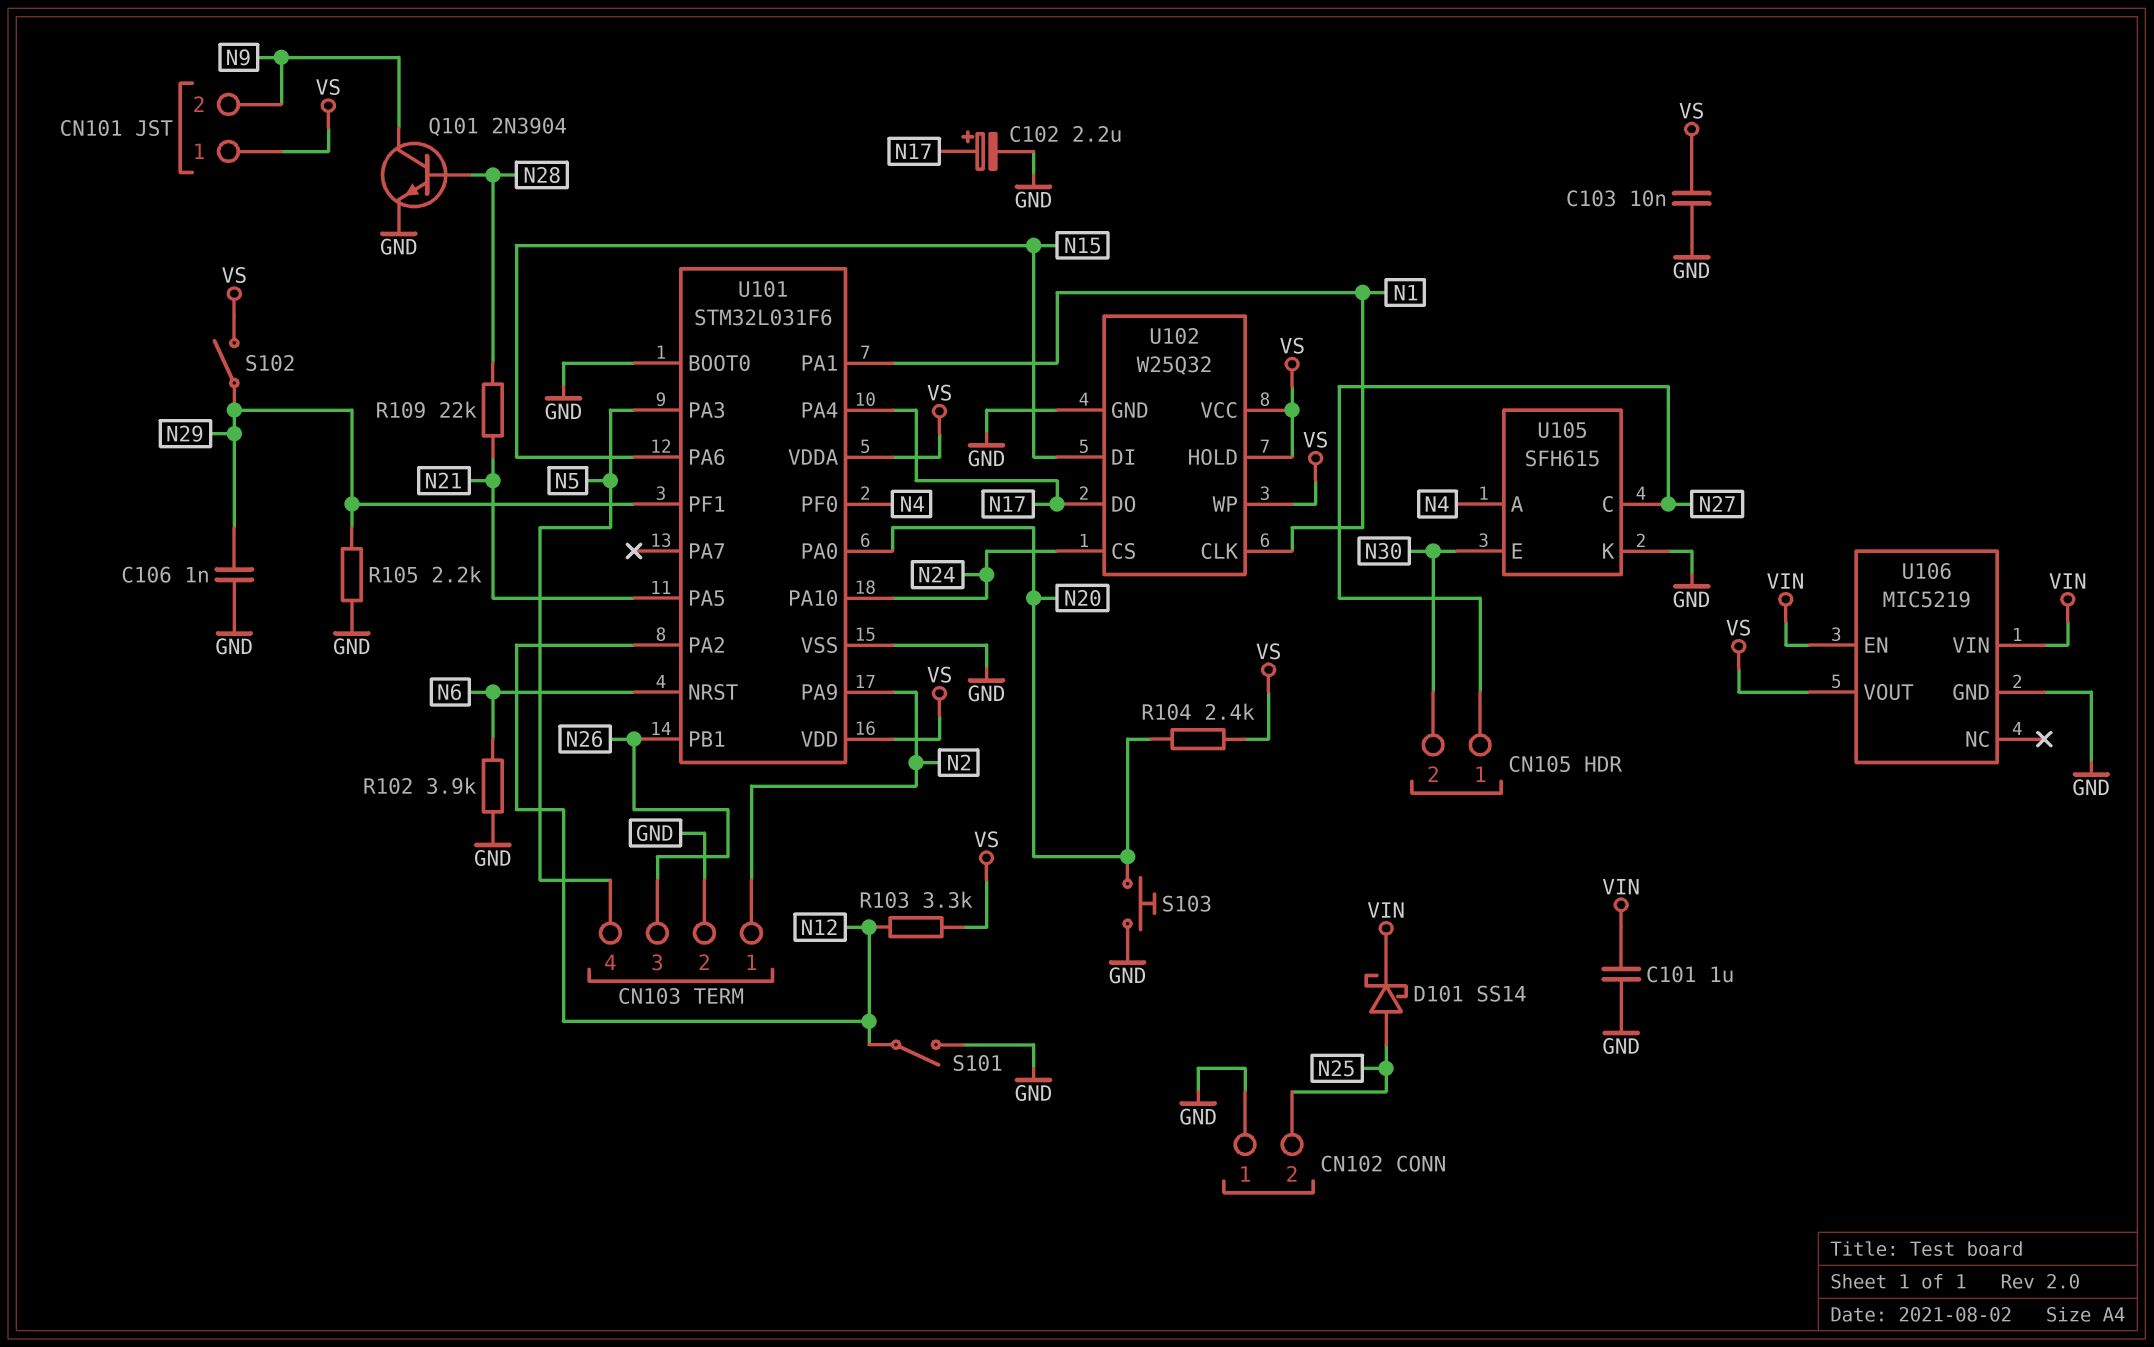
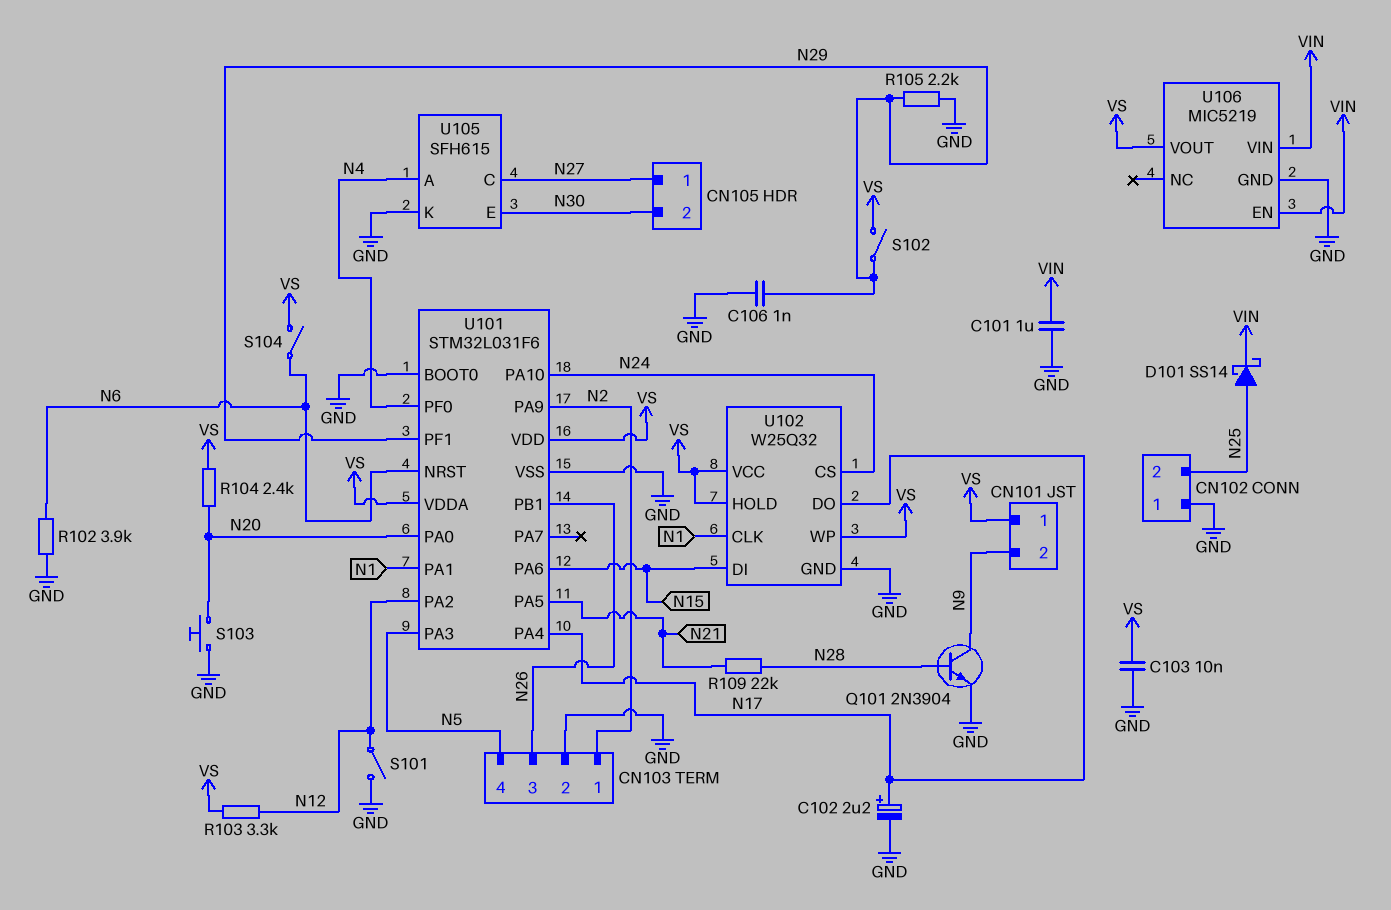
S104: none -> switch (N6, VS)

